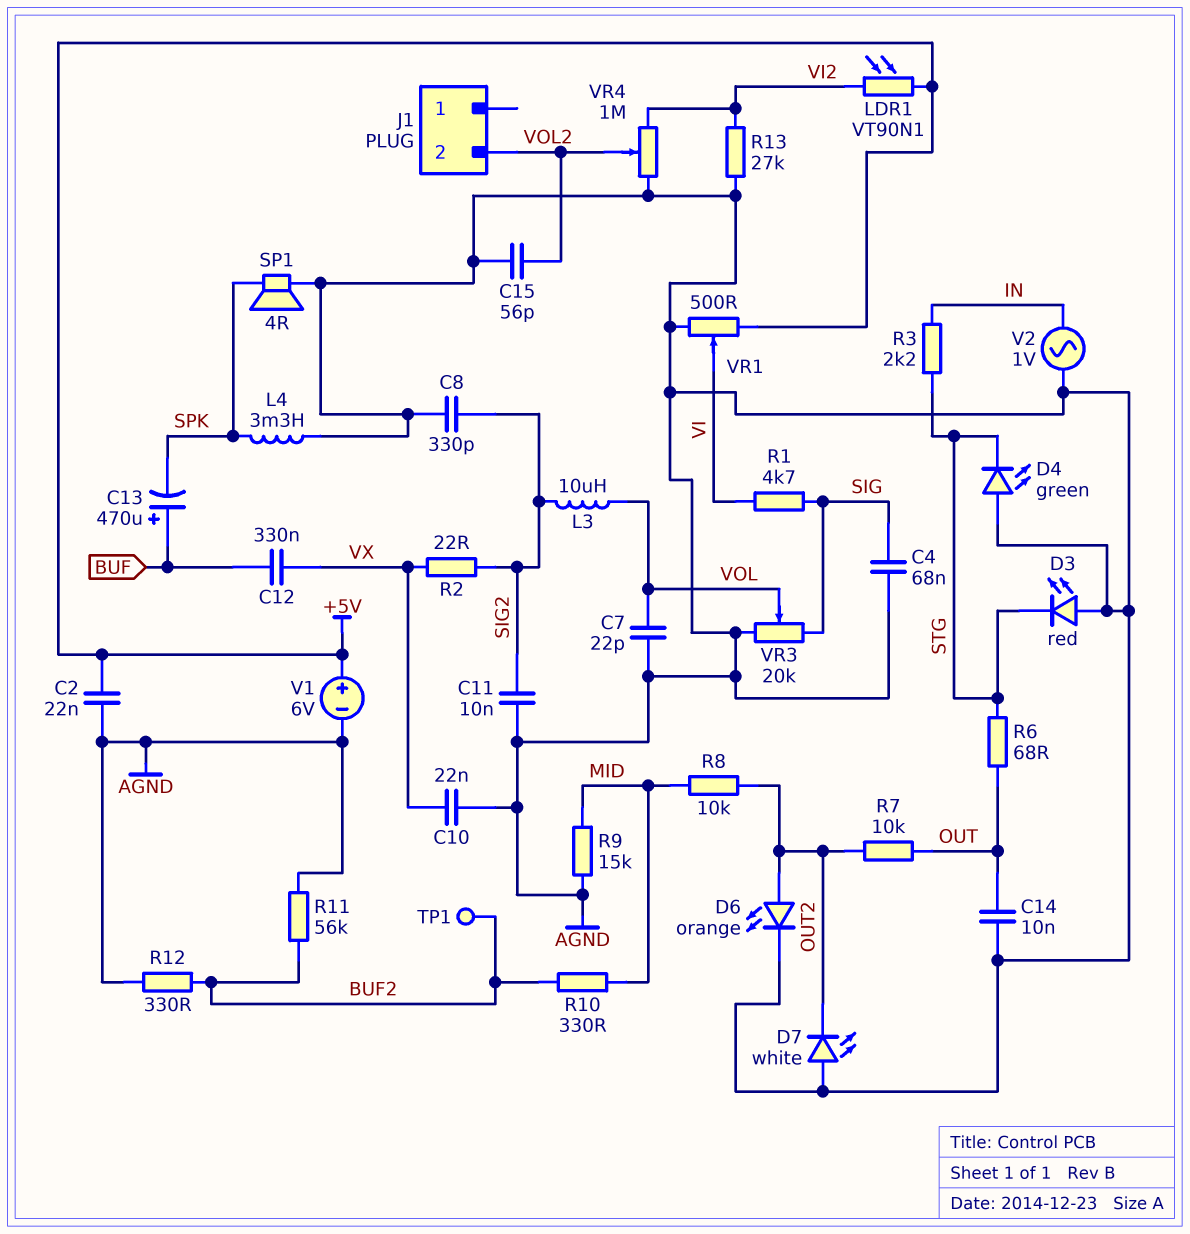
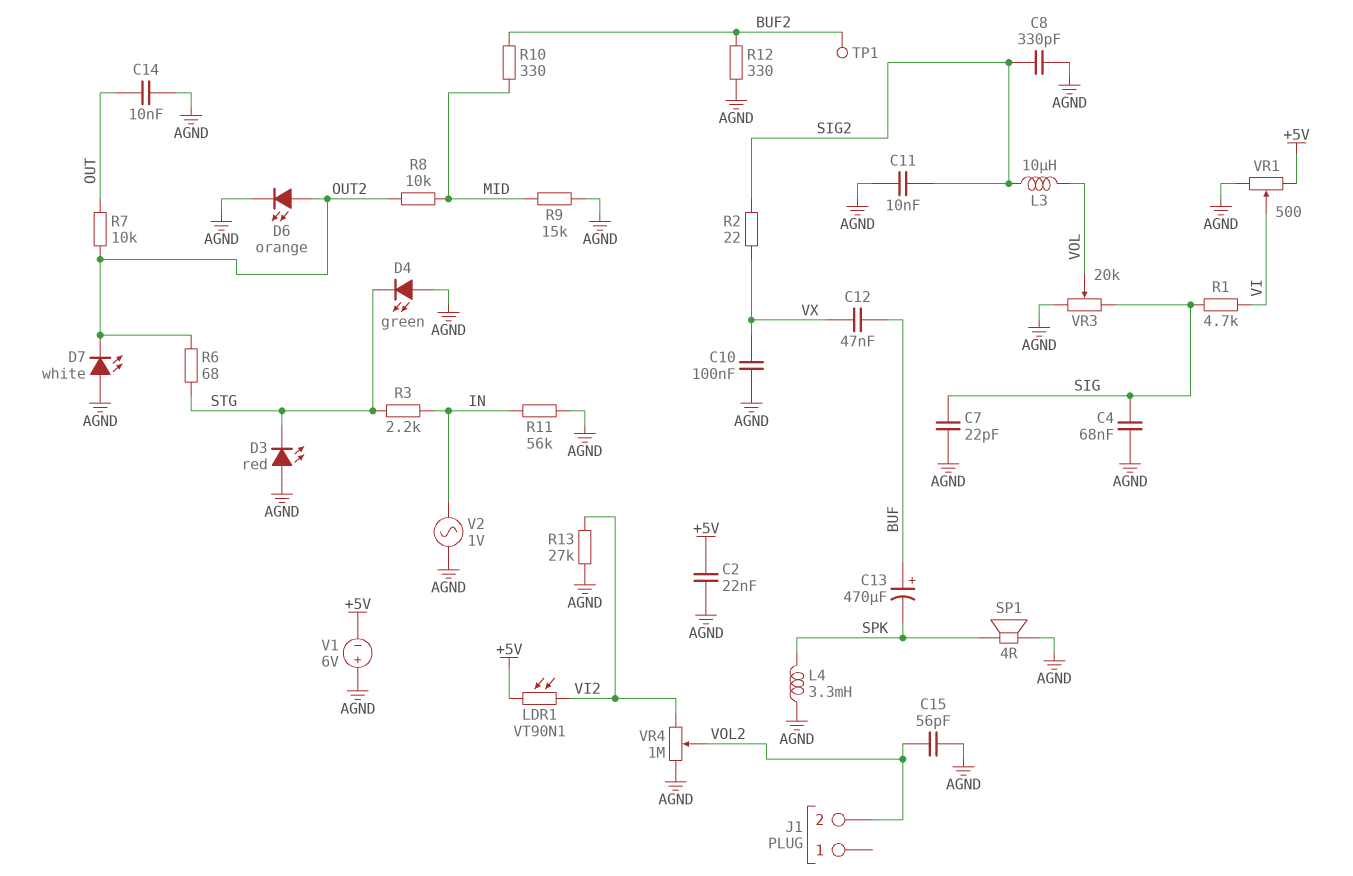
C7: 22pF (AGND, VOL) -> 22pF (AGND, SIG)
C10: 22nF (AGND, VX) -> 100nF (AGND, VX)
C12: 330nF (BUF, VX) -> 47nF (BUF, VX)
R6: 68 (OUT, STG) -> 68 (OUT2, STG)
R11: 56k (AGND, BUF2) -> 56k (AGND, IN)
V1: 6V (plus +5V, minus AGND) -> 6V (plus AGND, minus +5V)

